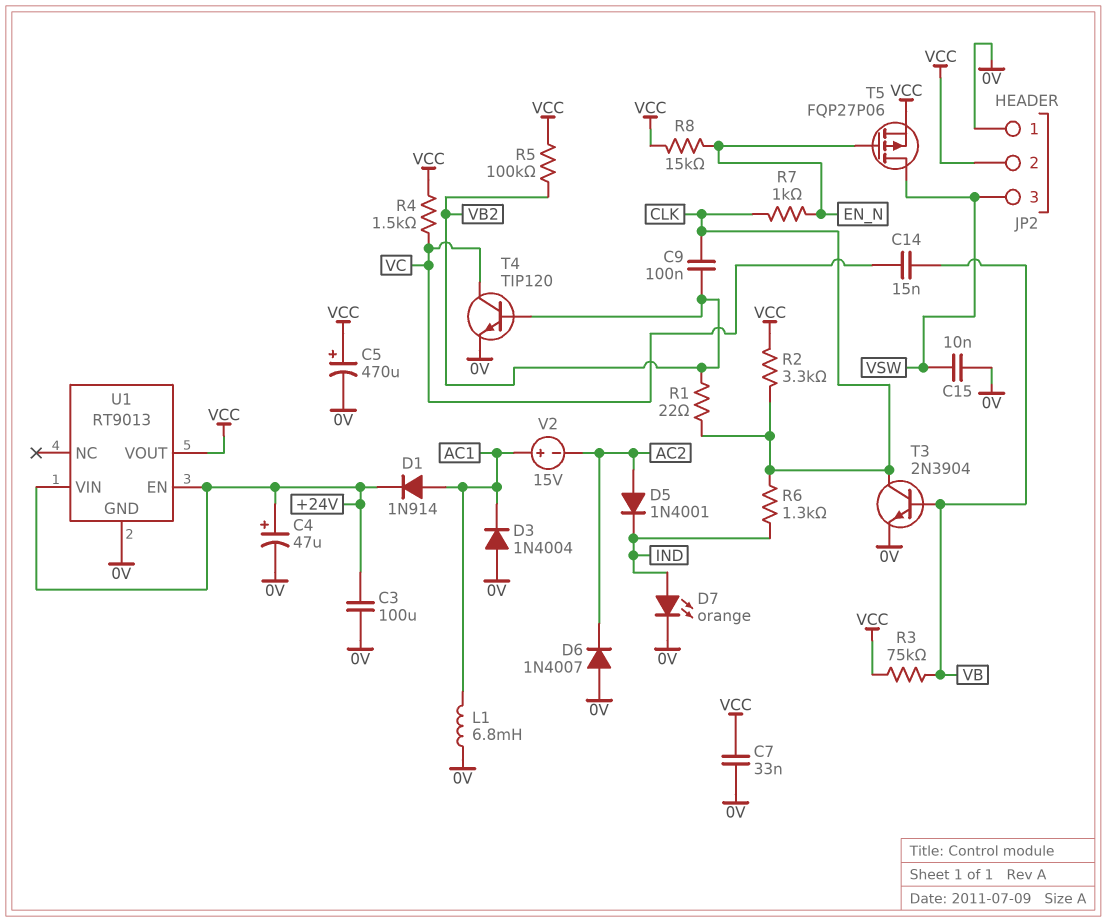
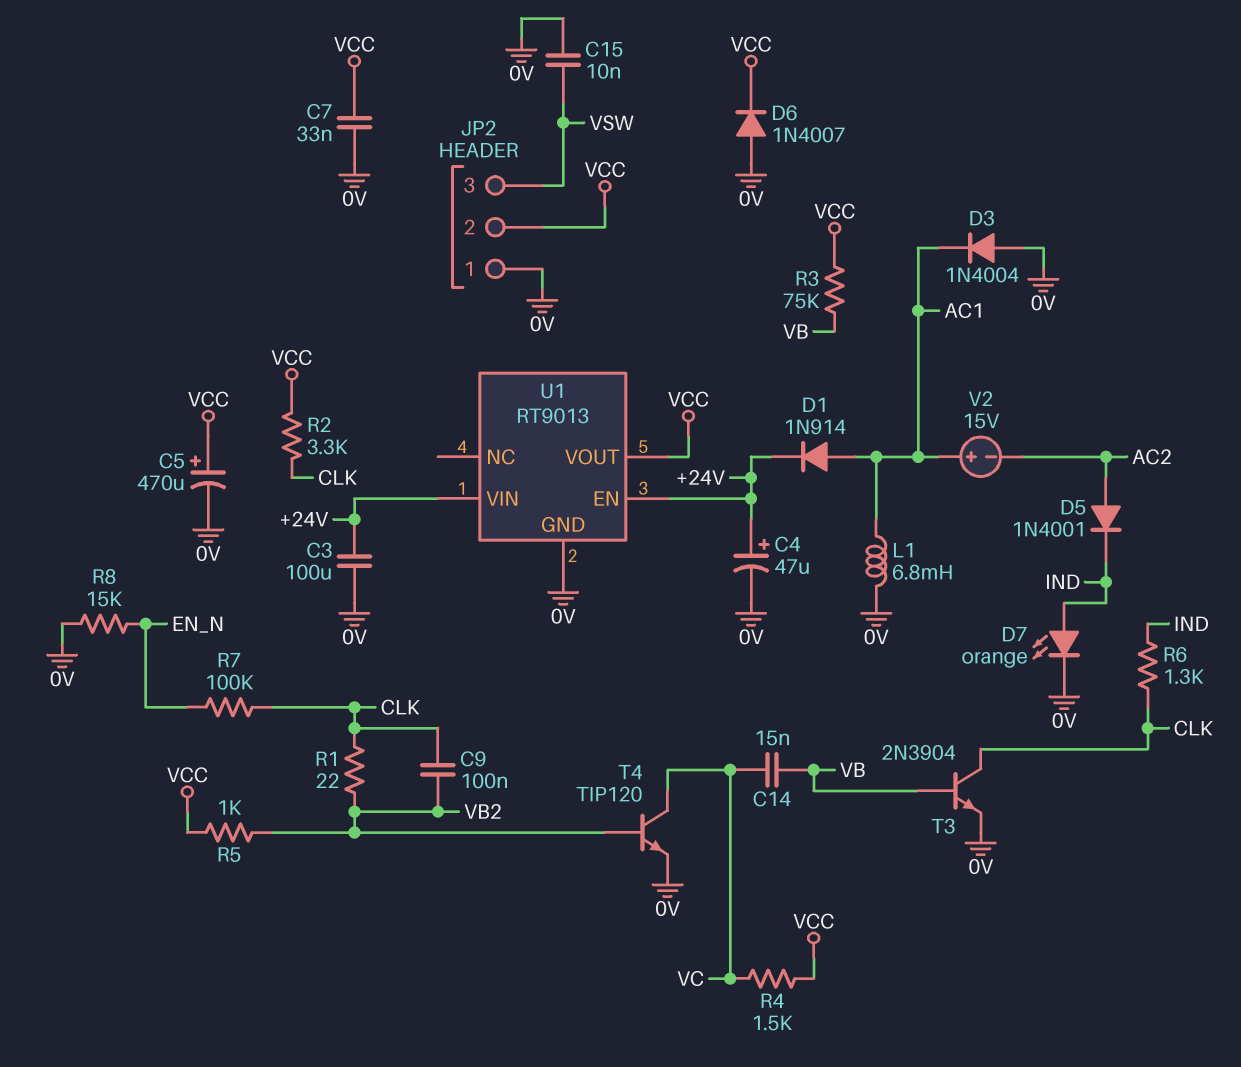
D6: diode 1N4007 (A 0V, K AC2) -> diode 1N4007 (A 0V, K VCC)
R5: 100k (VB2, VCC) -> 1k (VB2, VCC)
R7: 1k (CLK, EN_N) -> 100k (CLK, EN_N)
R8: 15k (EN_N, VCC) -> 15k (0V, EN_N)
T5: PMOS FQP27P06 (G EN_N, D VSW, S VCC) -> none

